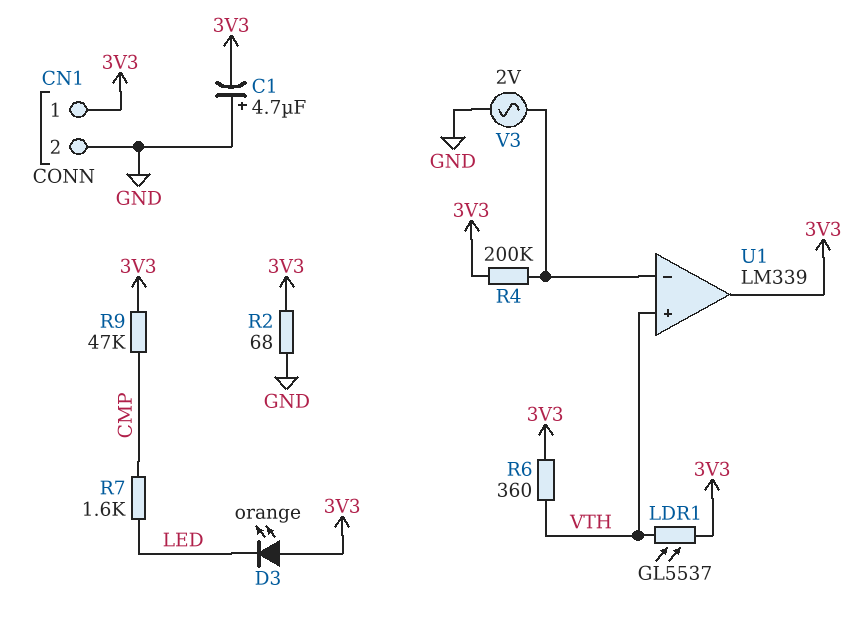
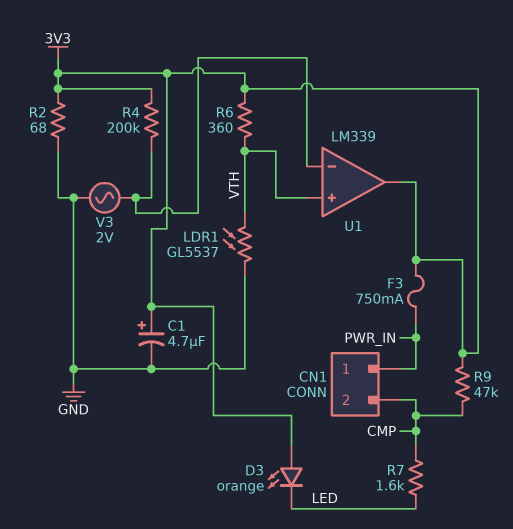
C1: 4.7uF (plus GND, minus 3V3) -> 4.7uF (plus 3V3, minus GND)
CN1 pin 1: 3V3 -> PWR_IN
CN1 pin 2: GND -> CMP
F3: none -> 750mA (3V3, PWR_IN)
LDR1: GL5537 (3V3, VTH) -> GL5537 (GND, VTH)

